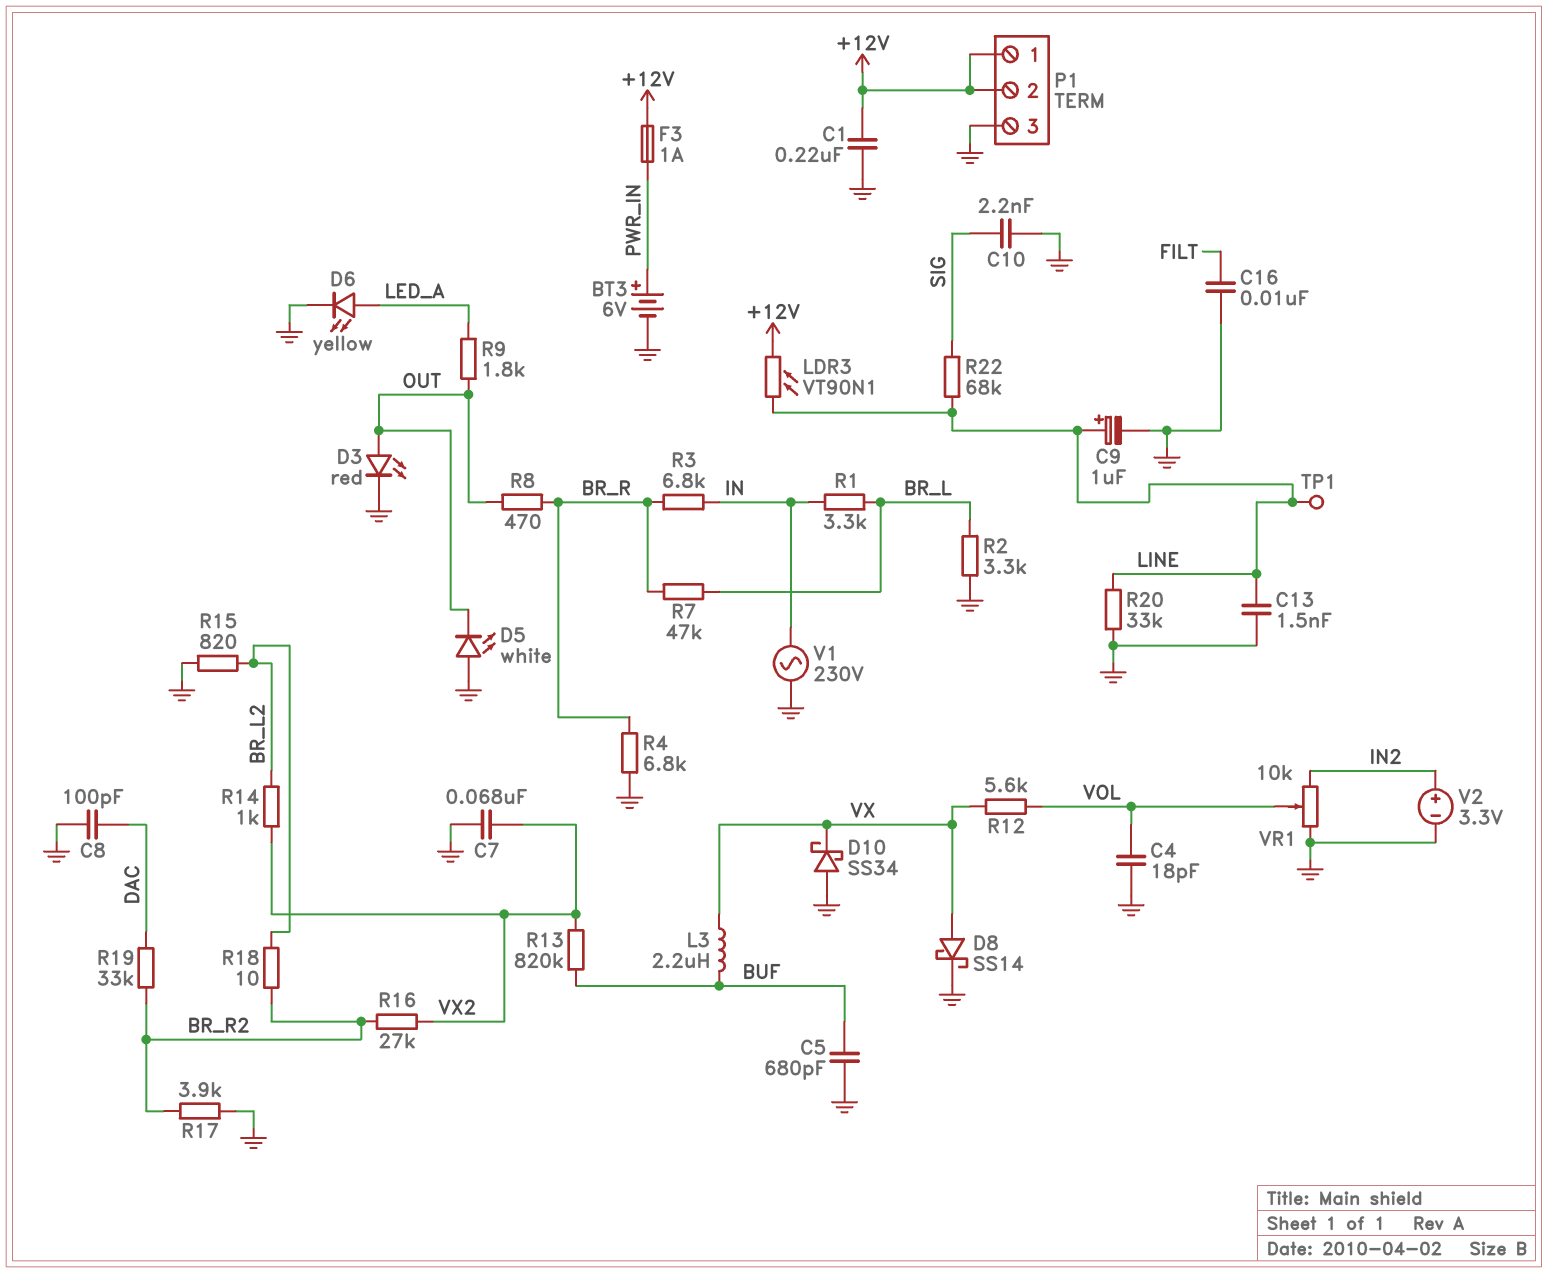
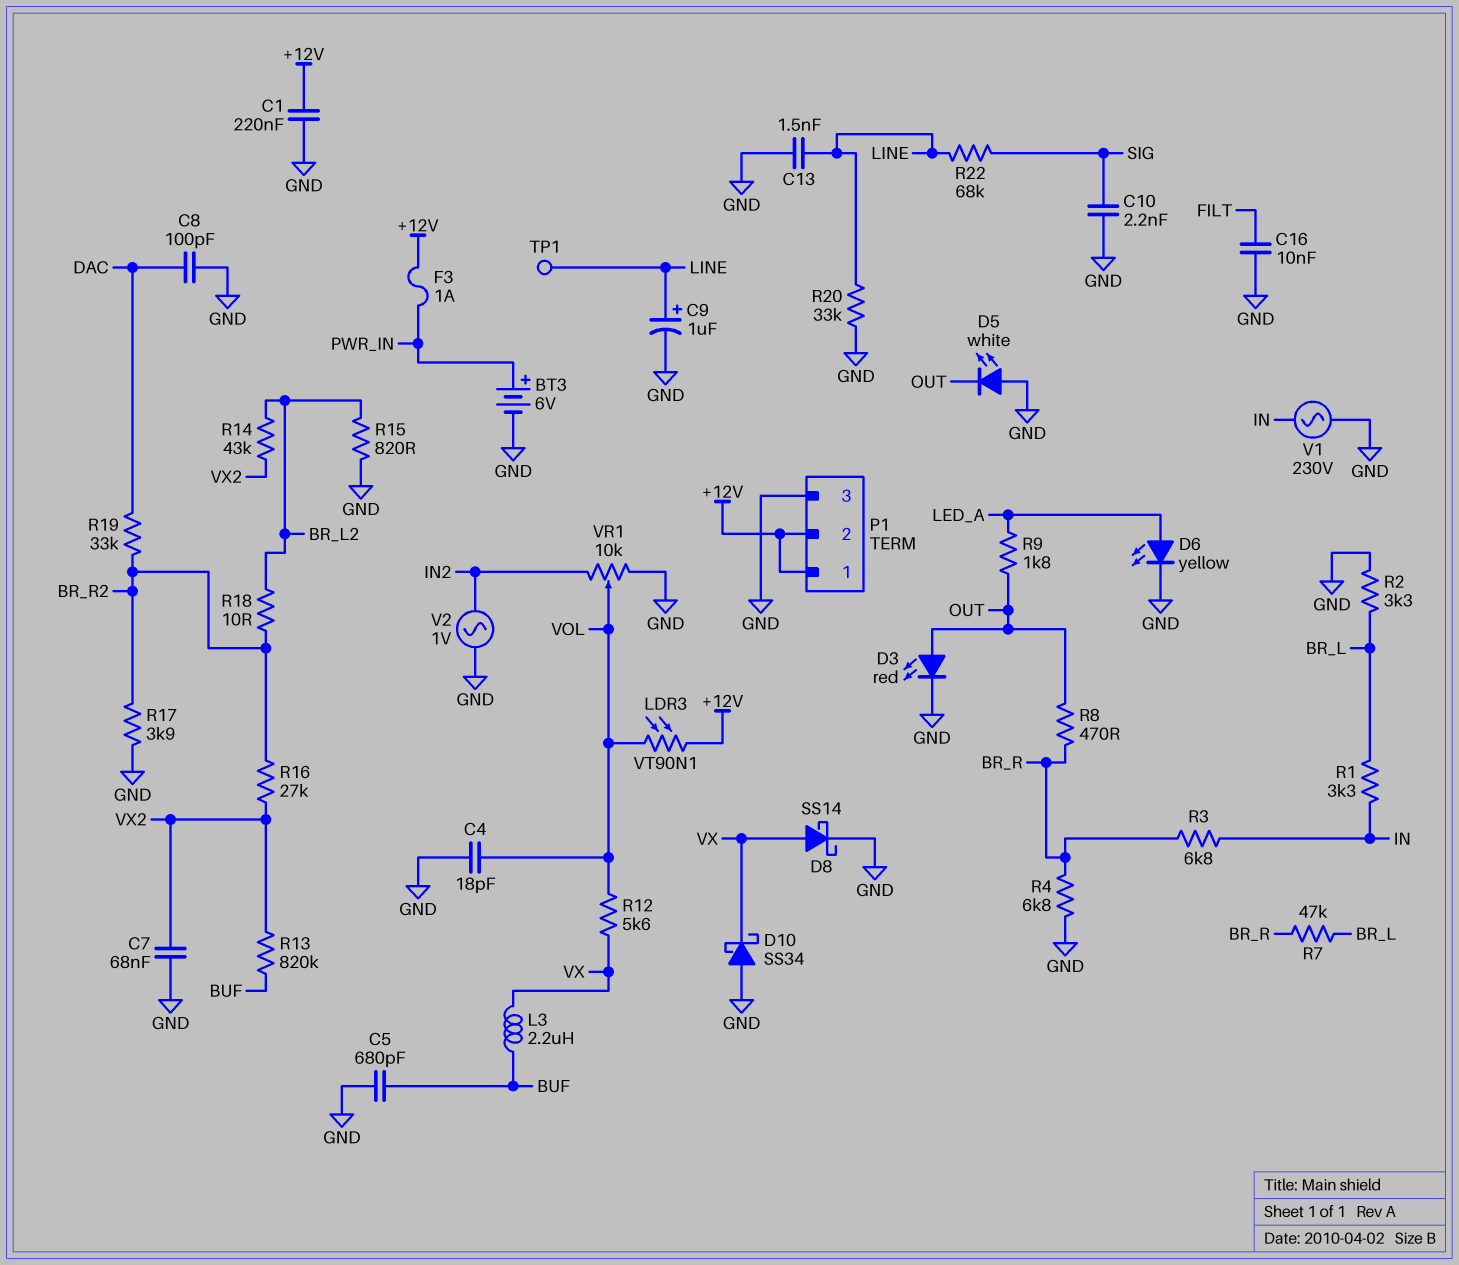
LDR3: VT90N1 (+12V, LINE) -> VT90N1 (+12V, VOL)
R14: 1k (BR_L2, VX2) -> 43k (BR_L2, VX2)
V2: 3.3V (plus IN2, minus GND) -> AC 1V (GND, IN2)

